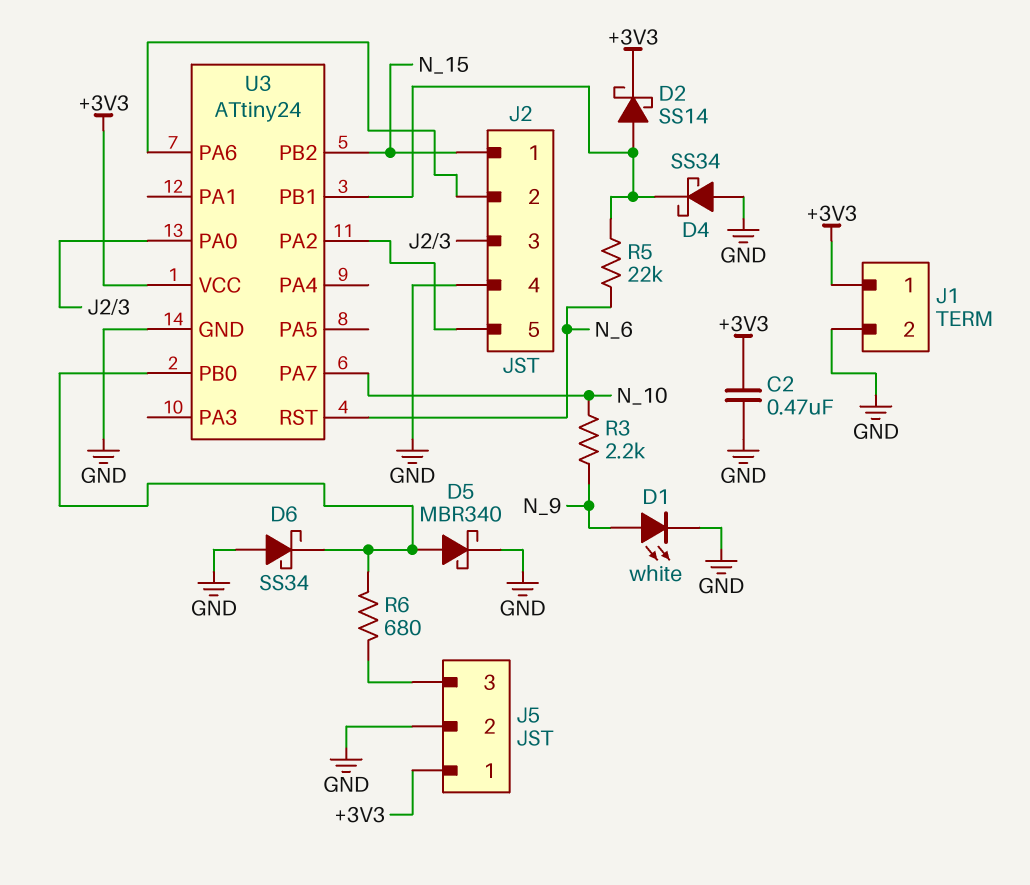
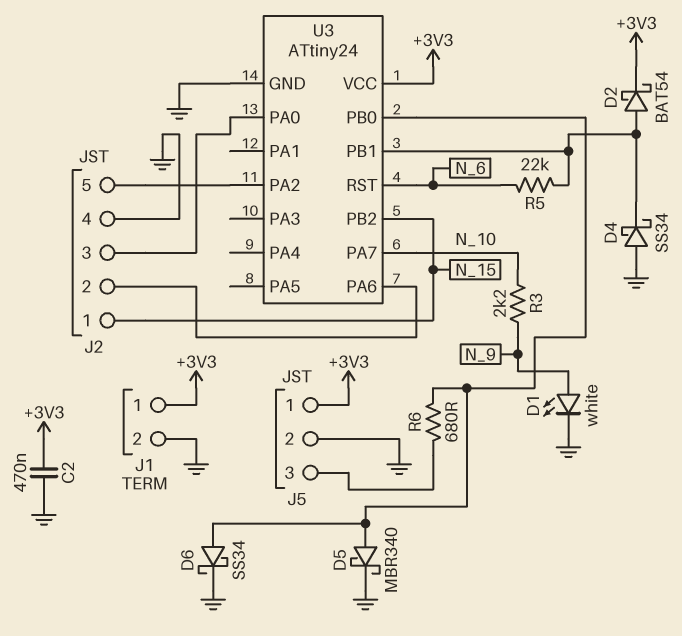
D2: schottky SS14 (A U3/PB1, K +3V3) -> schottky BAT54 (A U3/PB1, K +3V3)
D6: schottky SS34 (A GND, K U3/PB0) -> schottky SS34 (A U3/PB0, K GND)

